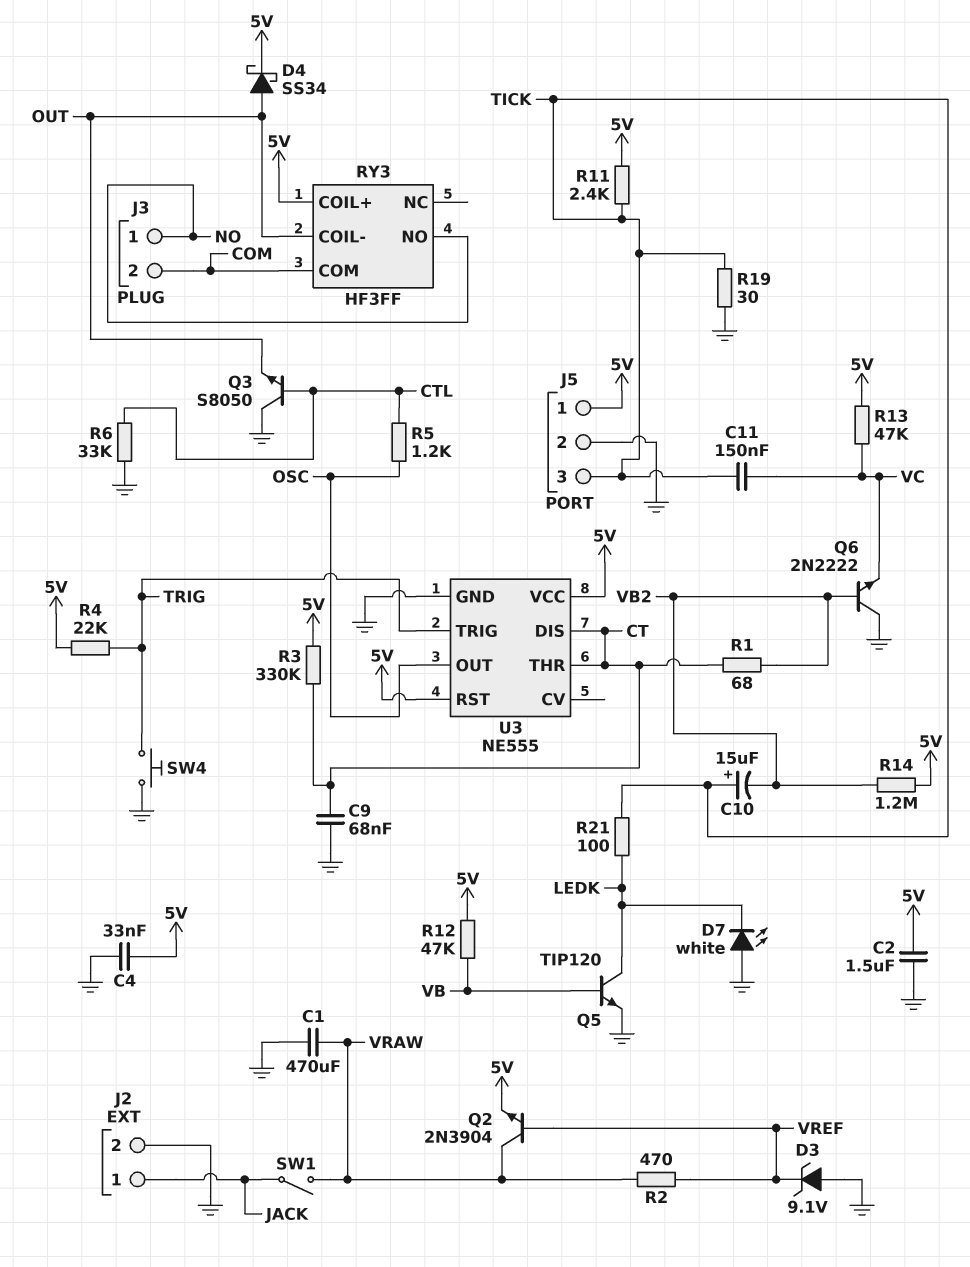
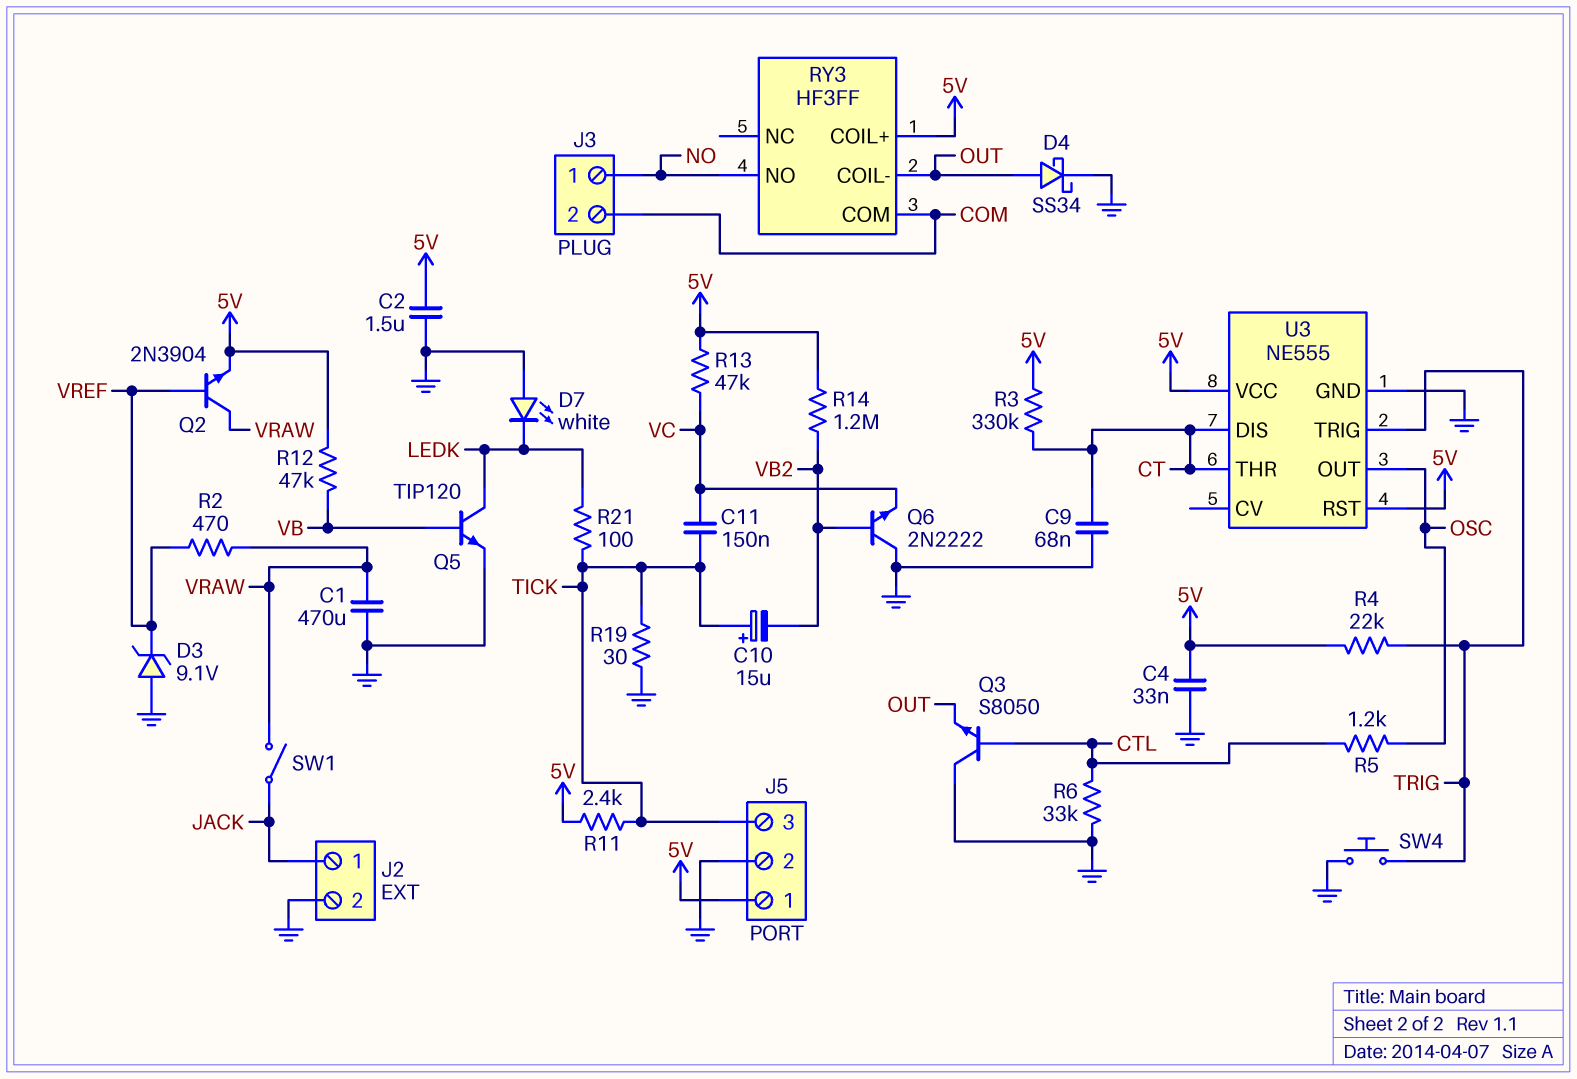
D4: schottky SS34 (A OUT, K 5V) -> schottky SS34 (A OUT, K GND)
R1: 68 (CT, VB2) -> none

